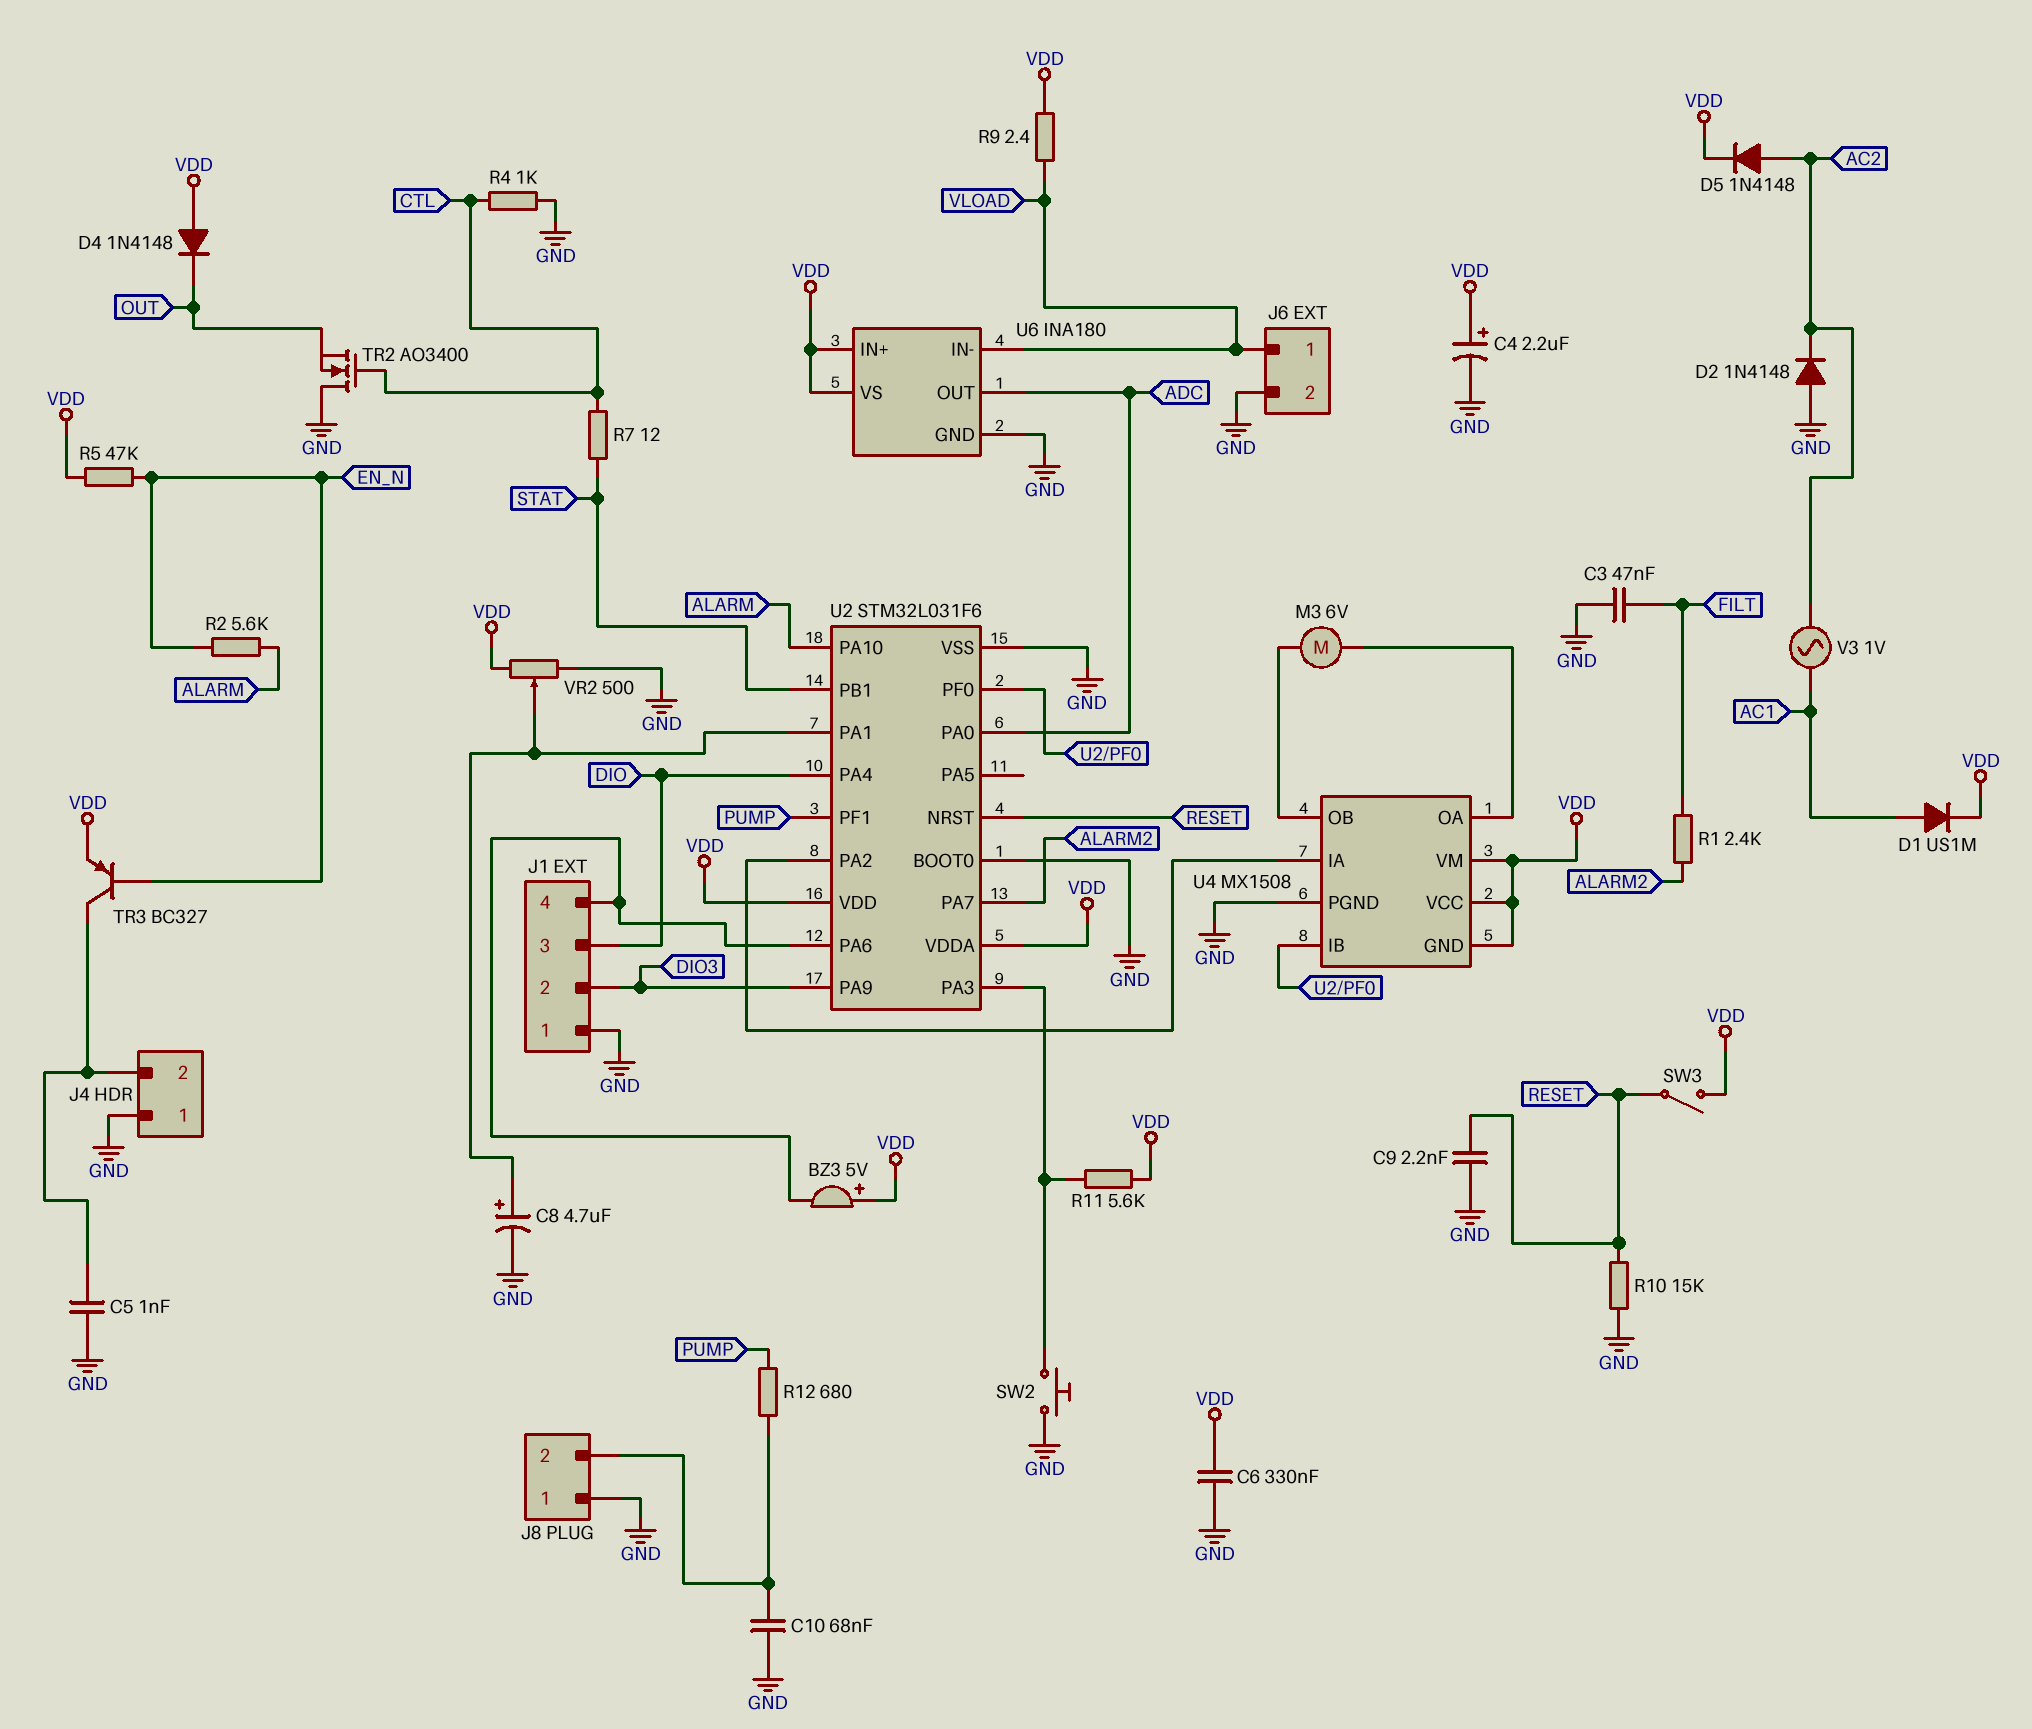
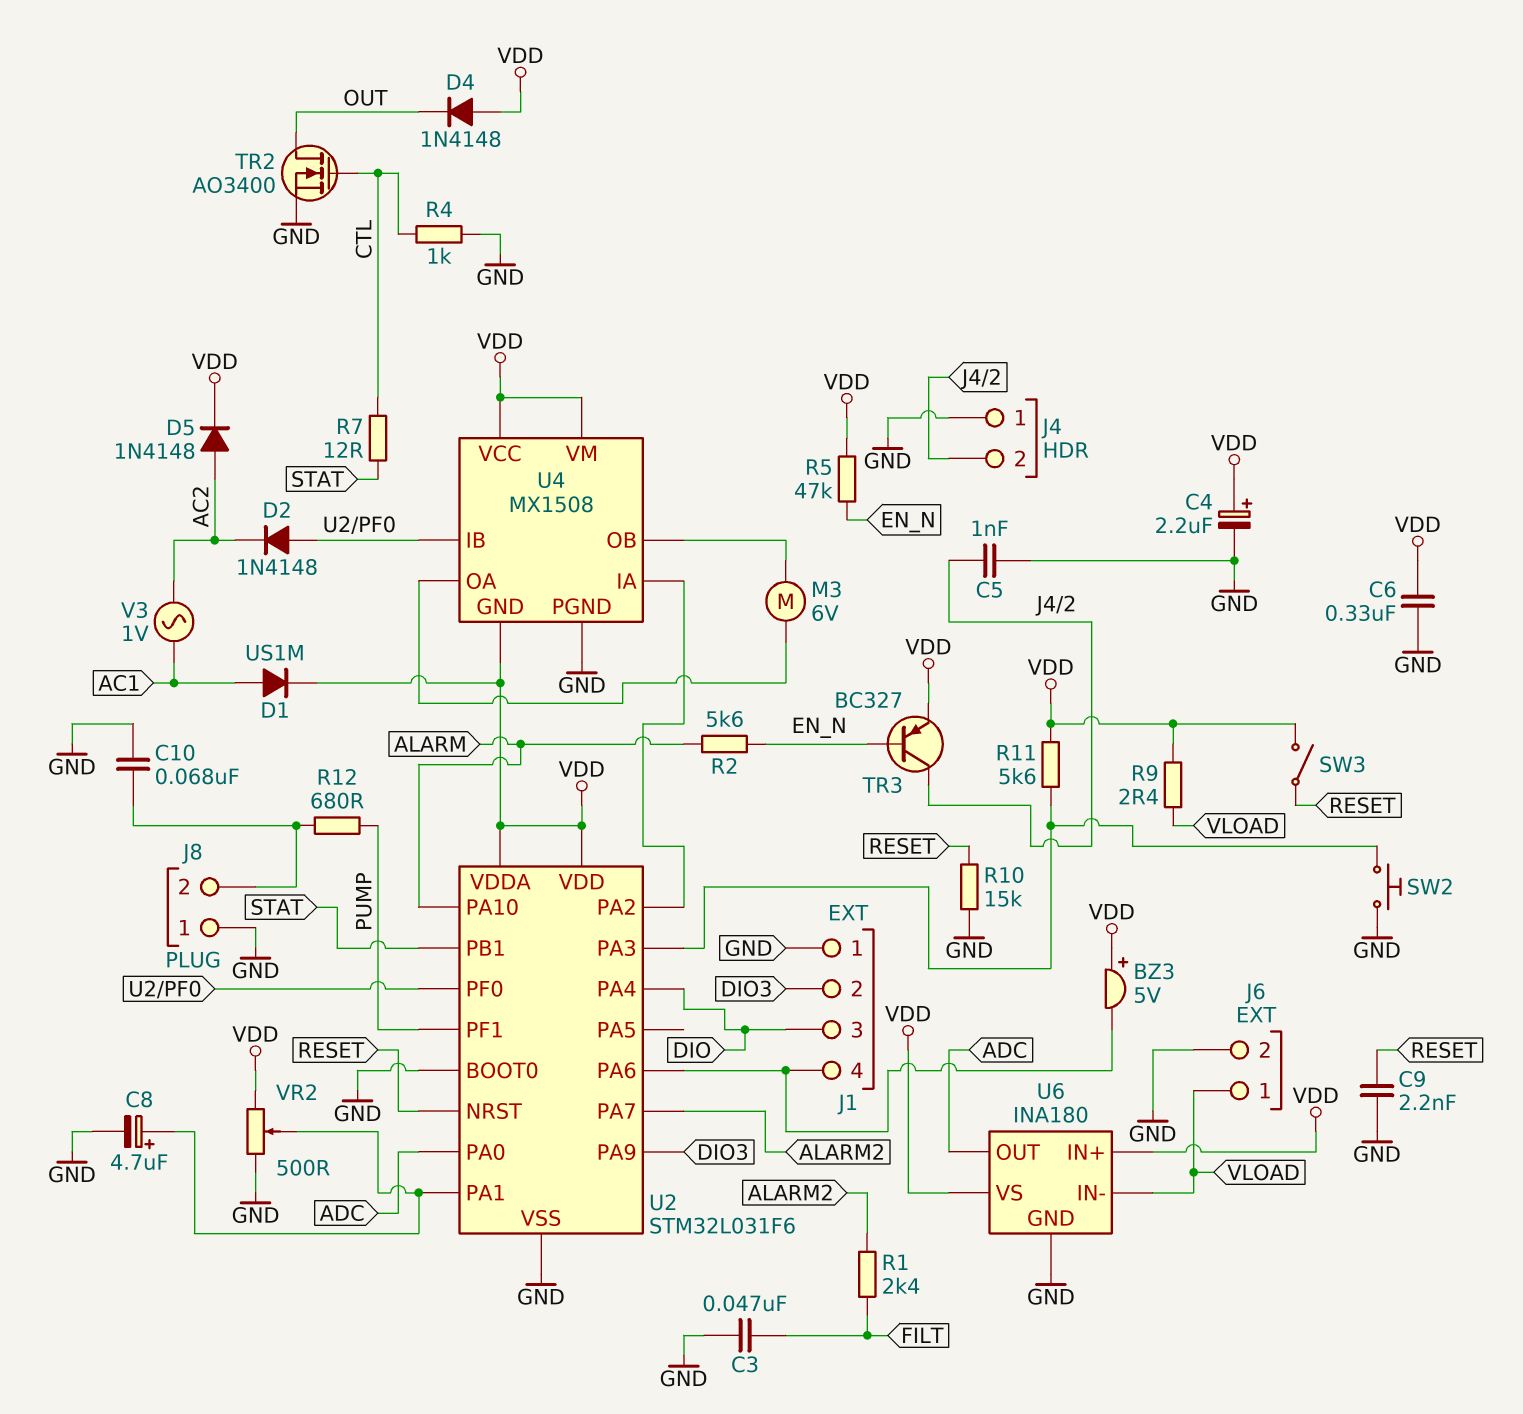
D2: diode 1N4148 (A GND, K AC2) -> diode 1N4148 (A U2/PF0, K AC2)
TR2: NMOS AO3400 (G CTL, D GND, S OUT) -> NMOS AO3400 (G CTL, D OUT, S GND)

